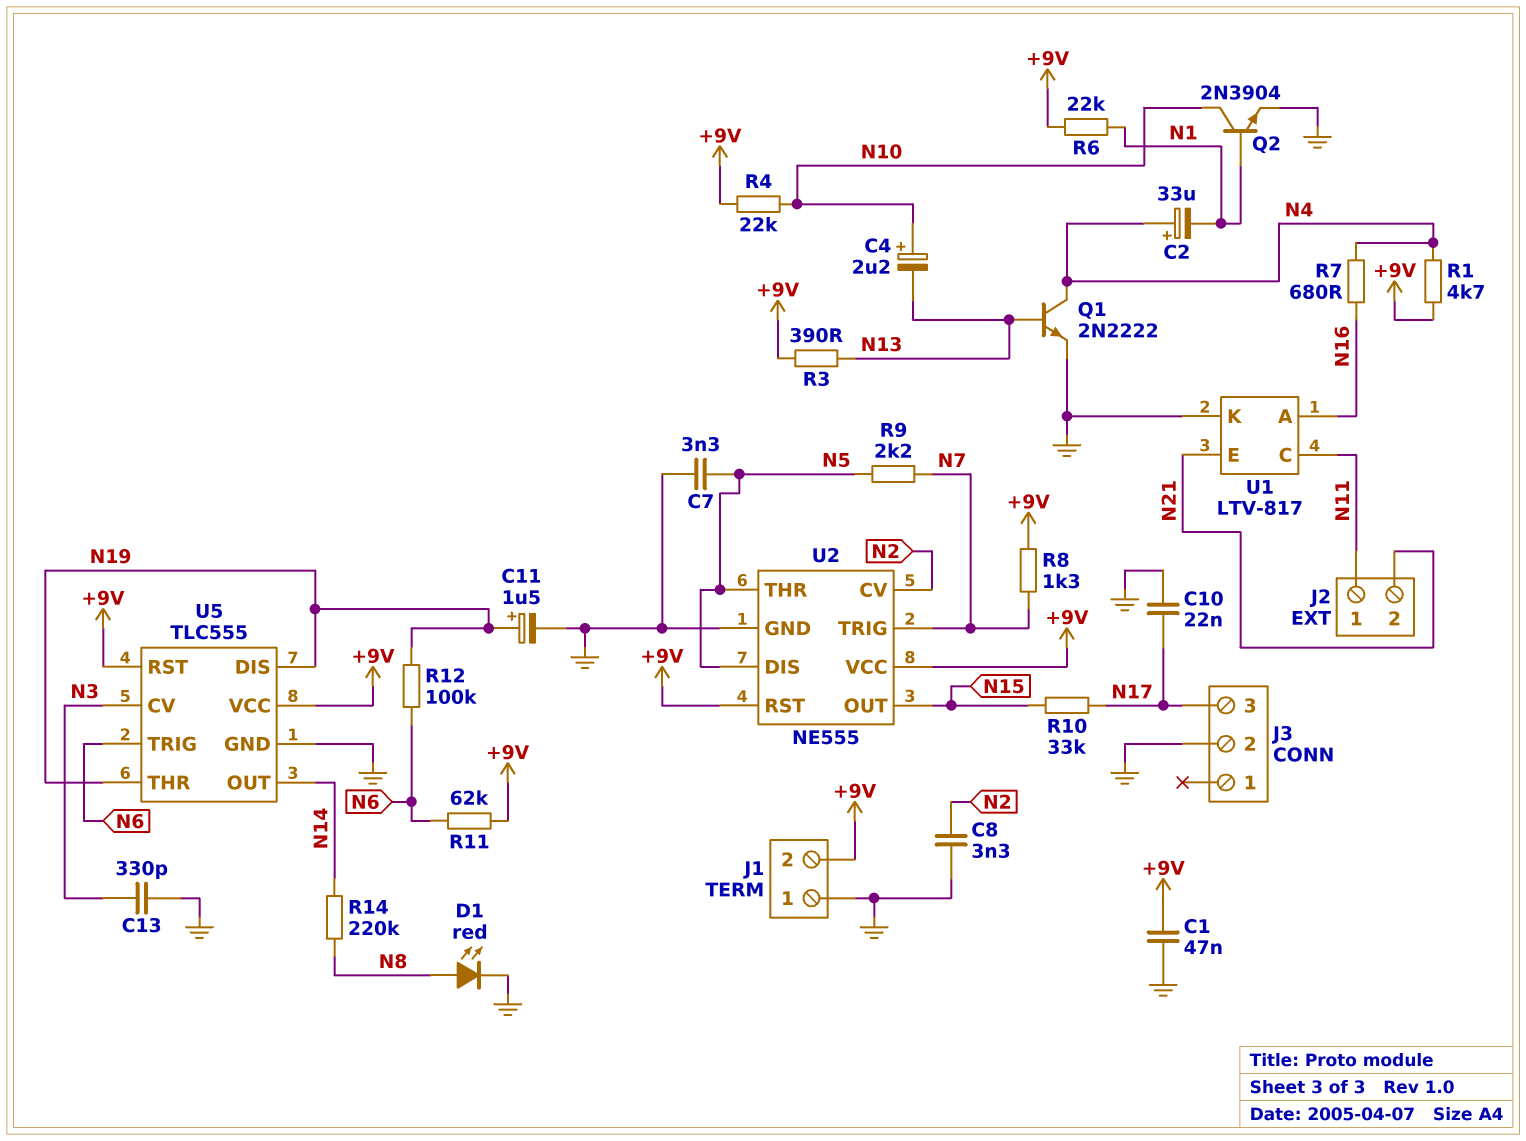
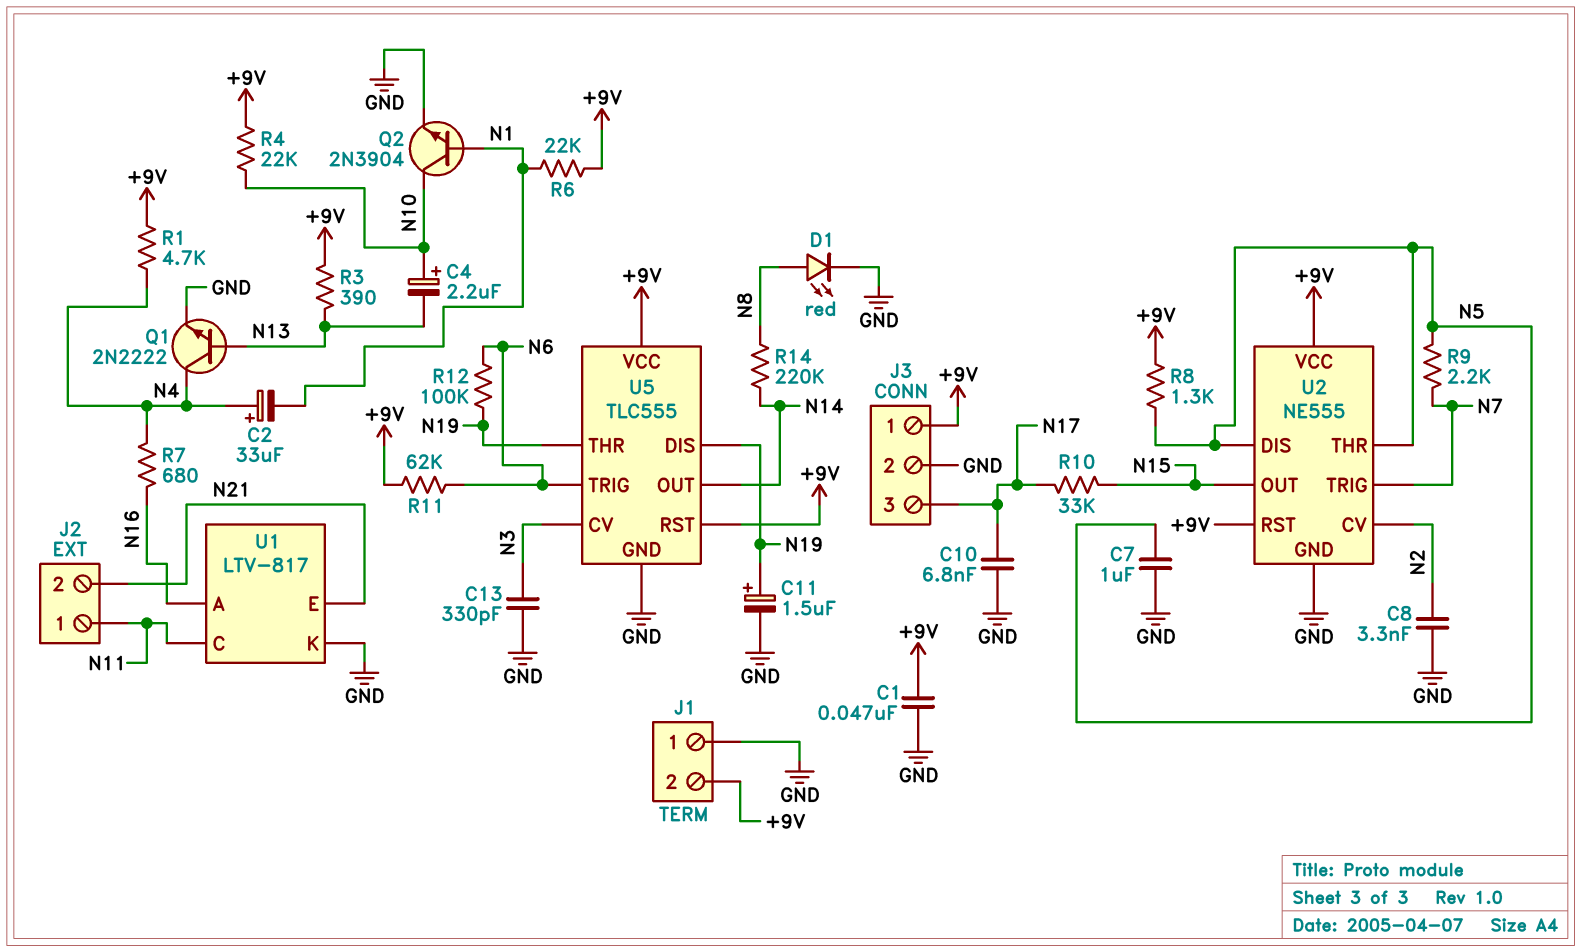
C7: 3.3nF (GND, N5) -> 1uF (GND, N5)
C10: 22nF (GND, N17) -> 6.8nF (GND, N17)
J3 pin 1: none -> +9V
R8: 1.3k (+9V, N7) -> 1.3k (+9V, N5)

